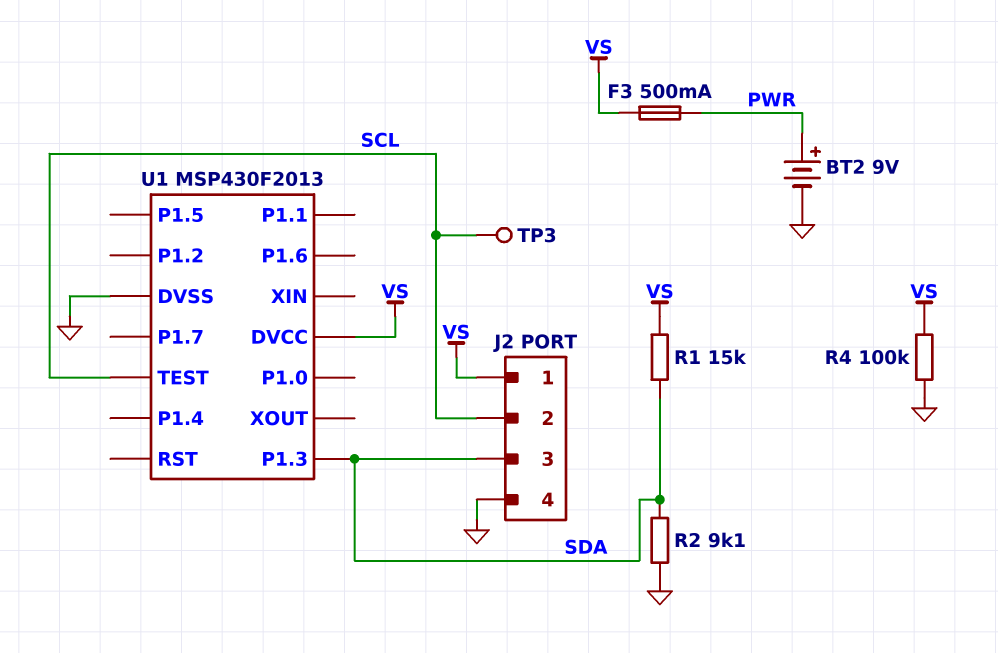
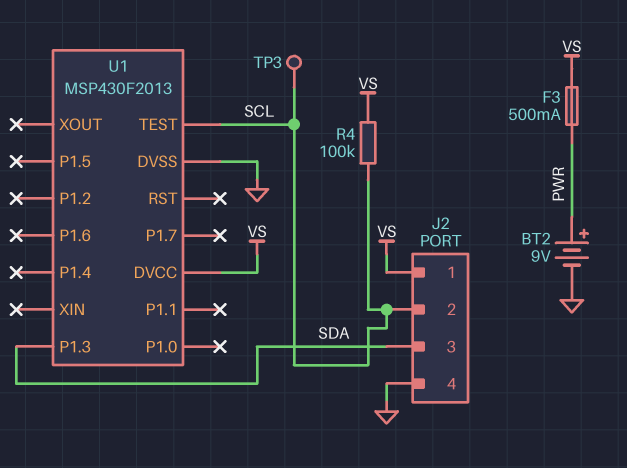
R1: 15k (SDA, VS) -> none
R2: 9.1k (GND, SDA) -> none
R4: 100k (GND, VS) -> 100k (SCL, VS)

